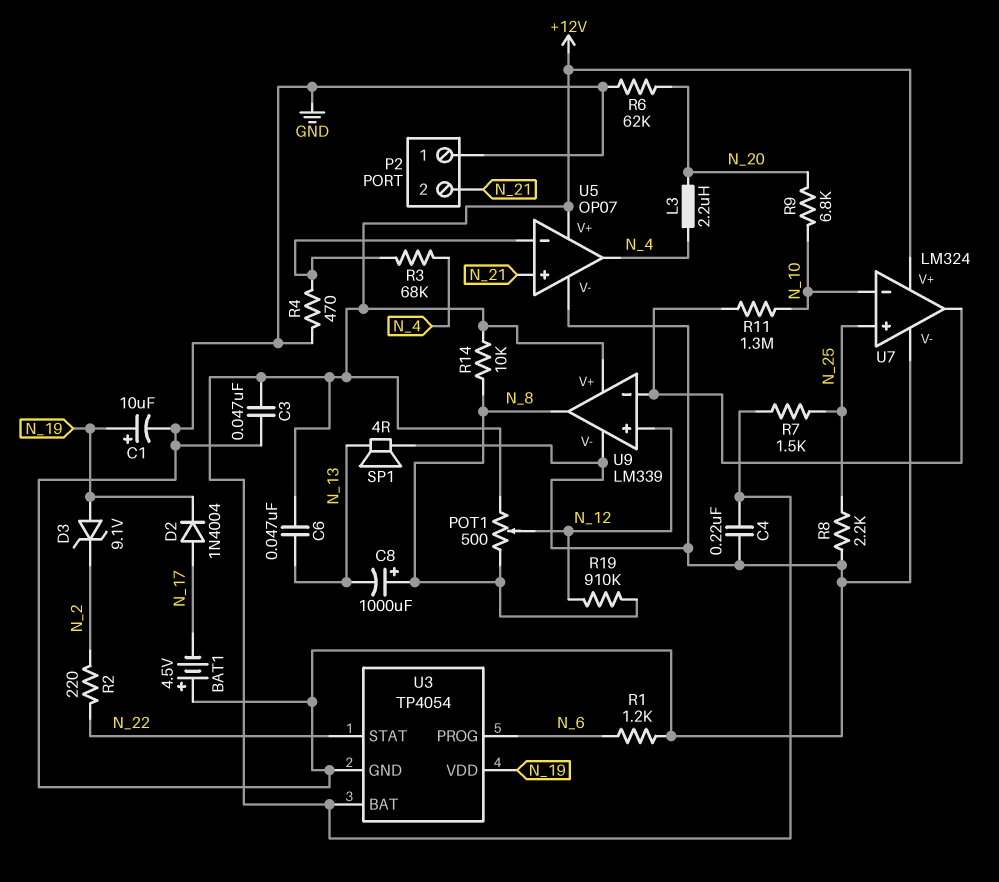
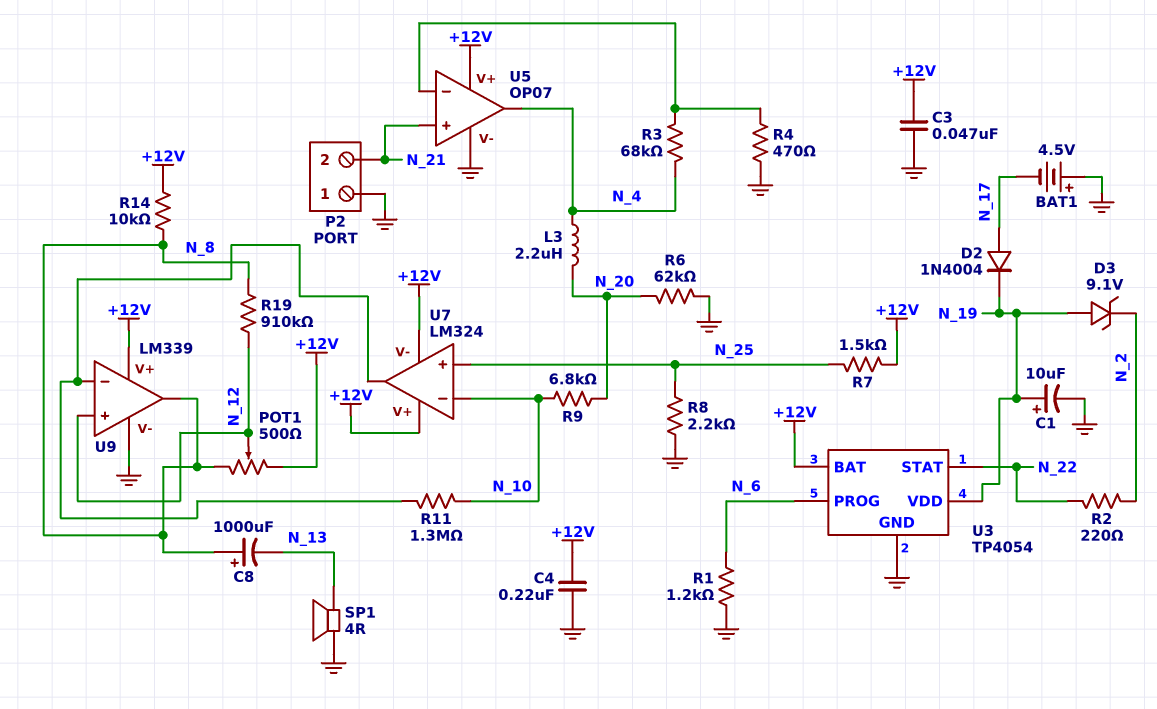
C6: 47nF (+12V, N_13) -> none
U7 pin V-: GND -> +12V

